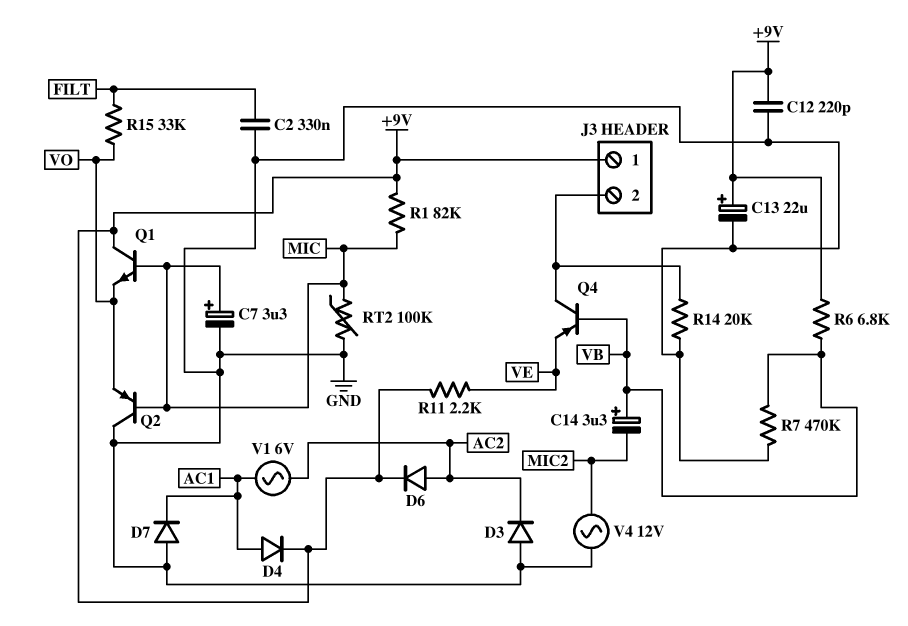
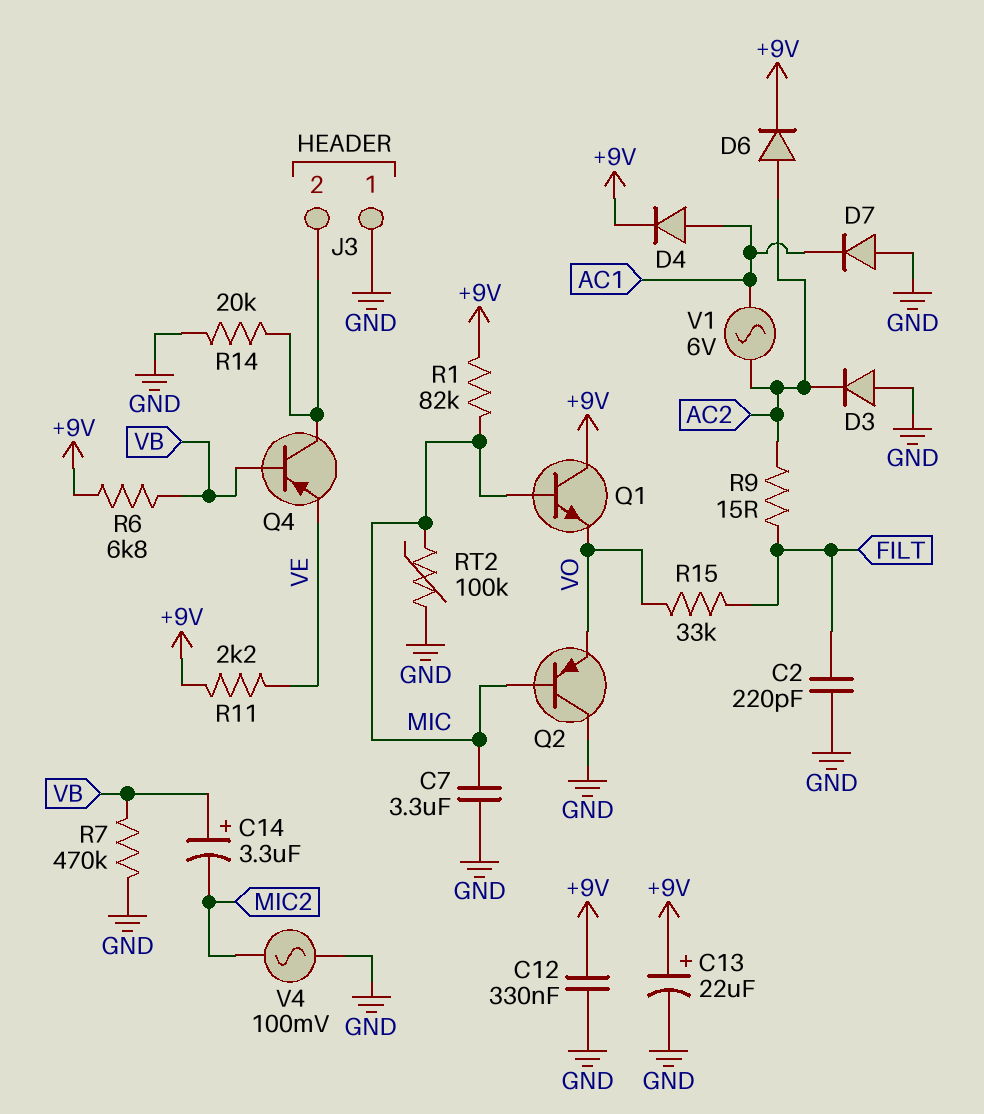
C2: 330nF (FILT, GND) -> 220pF (FILT, GND)
C7: 3.3uF (plus MIC, minus GND) -> 3.3uF (GND, MIC)
C12: 220pF (+9V, GND) -> 330nF (+9V, GND)
J3 pin 1: +9V -> GND
R9: none -> 15 (AC2, FILT)
V4: AC 12V (GND, MIC2) -> AC 100mV (GND, MIC2)

